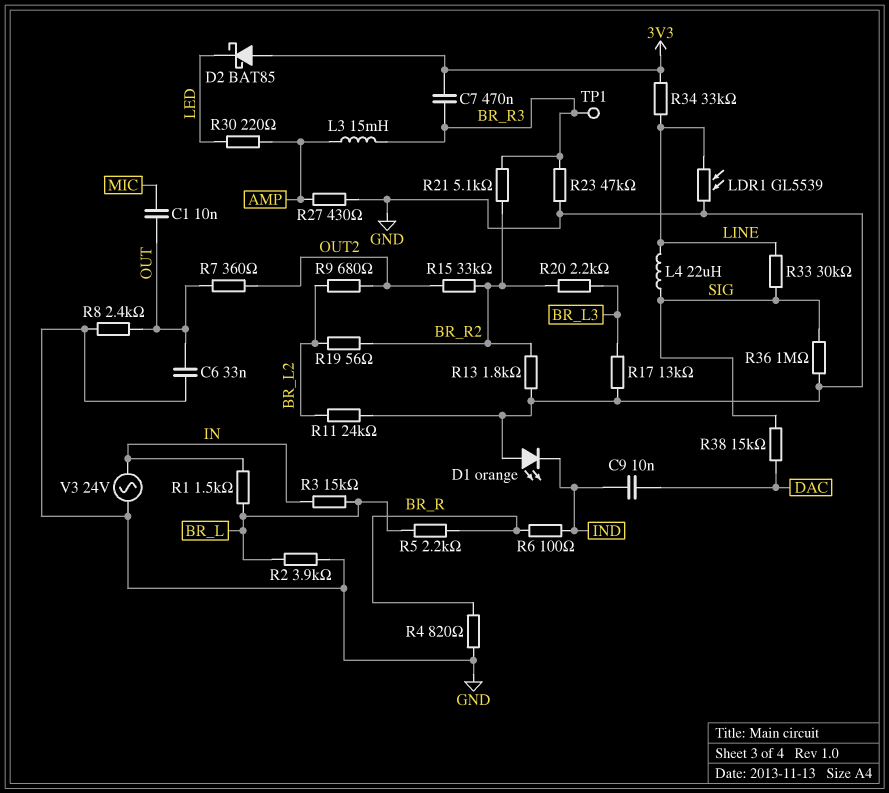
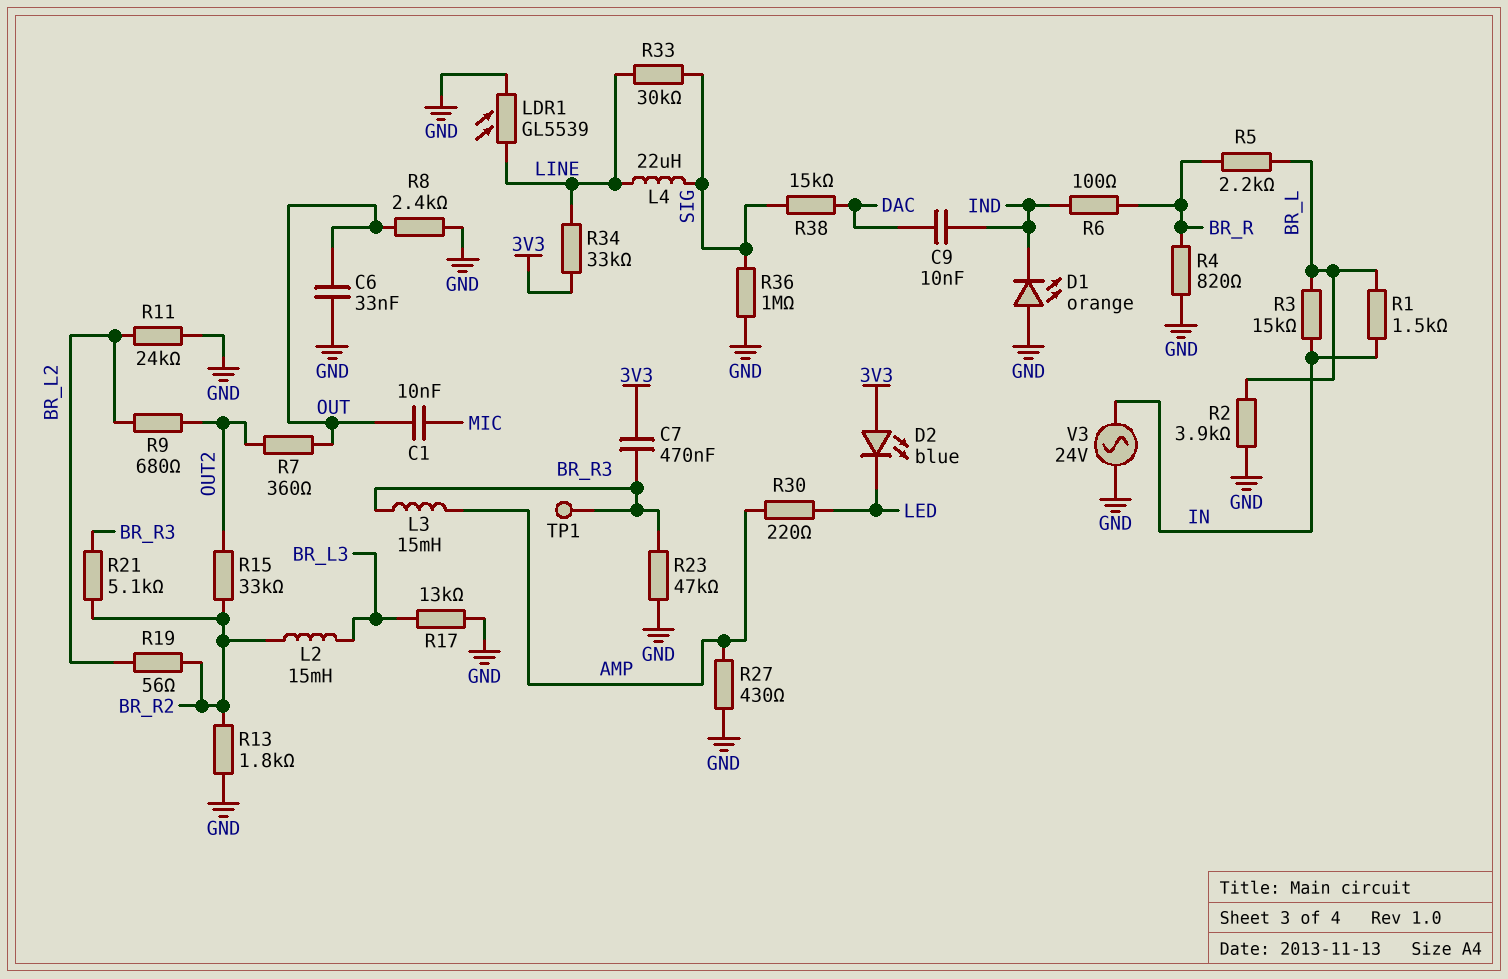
D2: schottky BAT85 (A 3V3, K LED) -> LED blue (A 3V3, K LED)
L2: none -> 15mH (BR_L3, BR_R2)
R20: 2.2k (BR_L3, BR_R2) -> none

